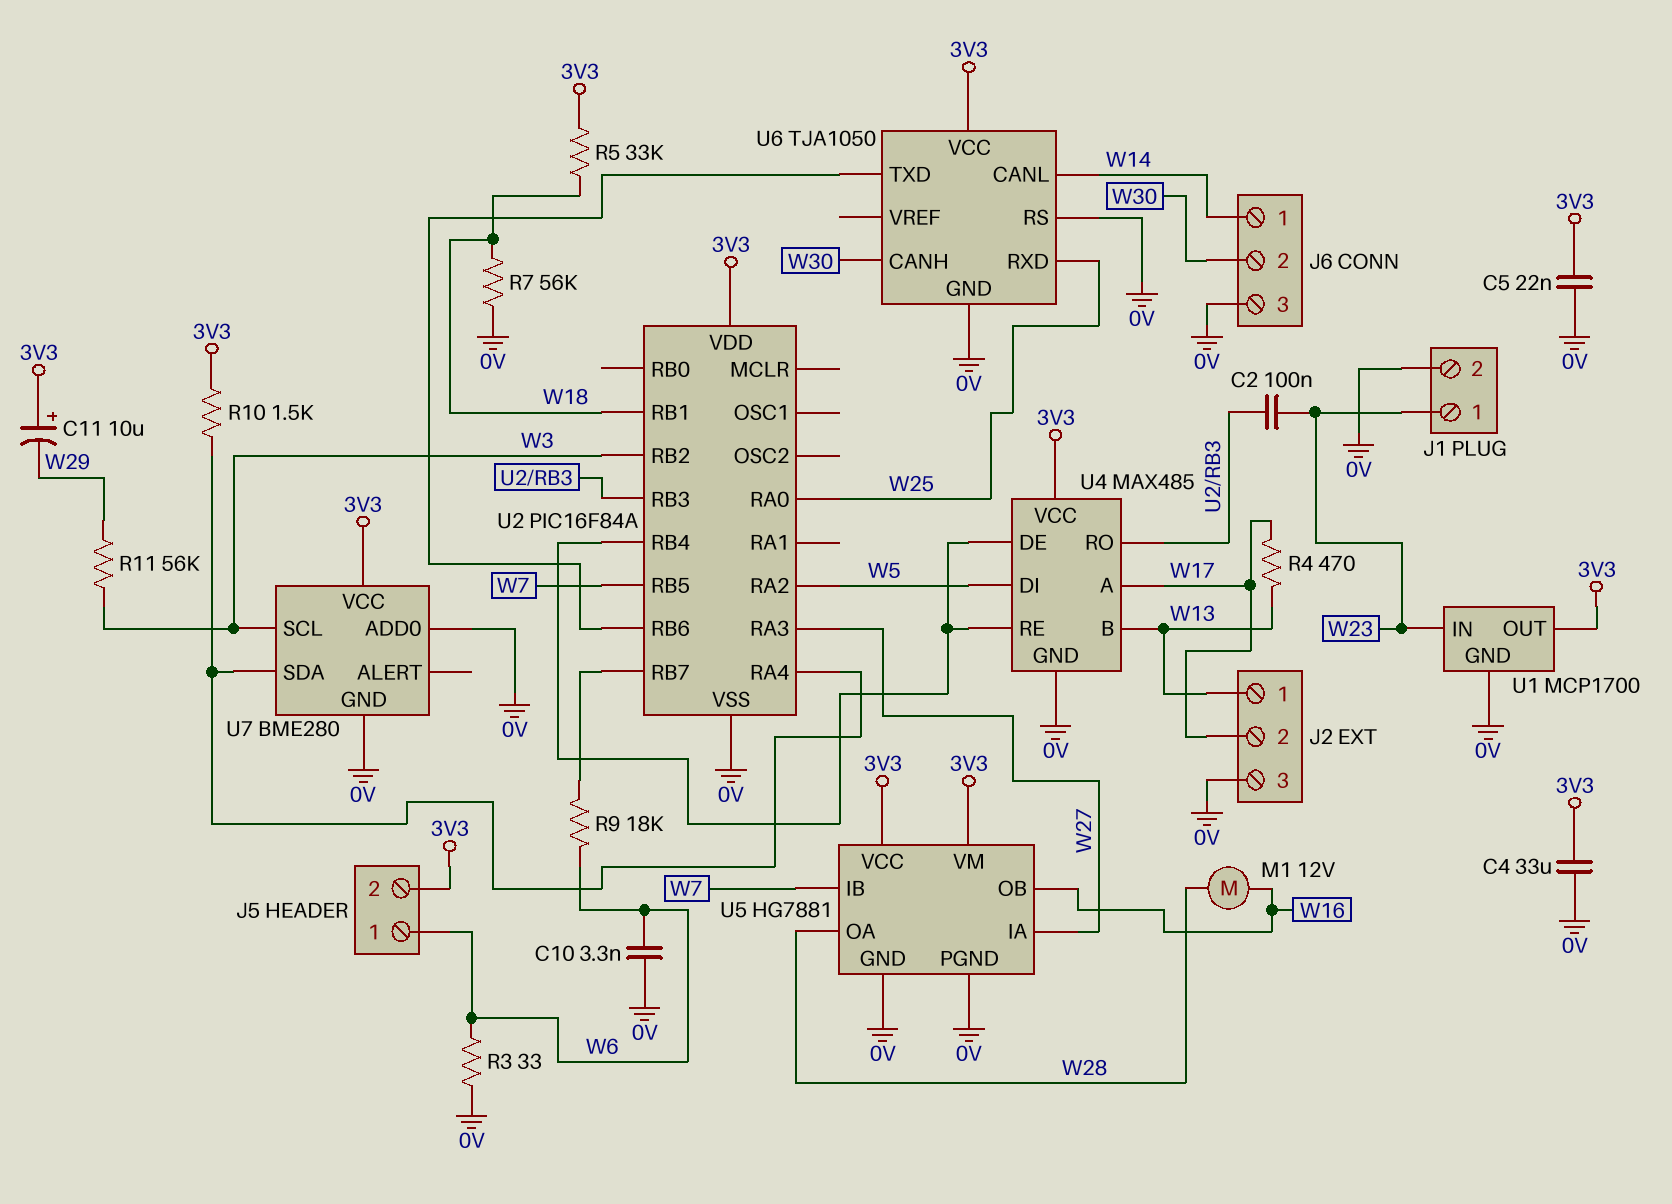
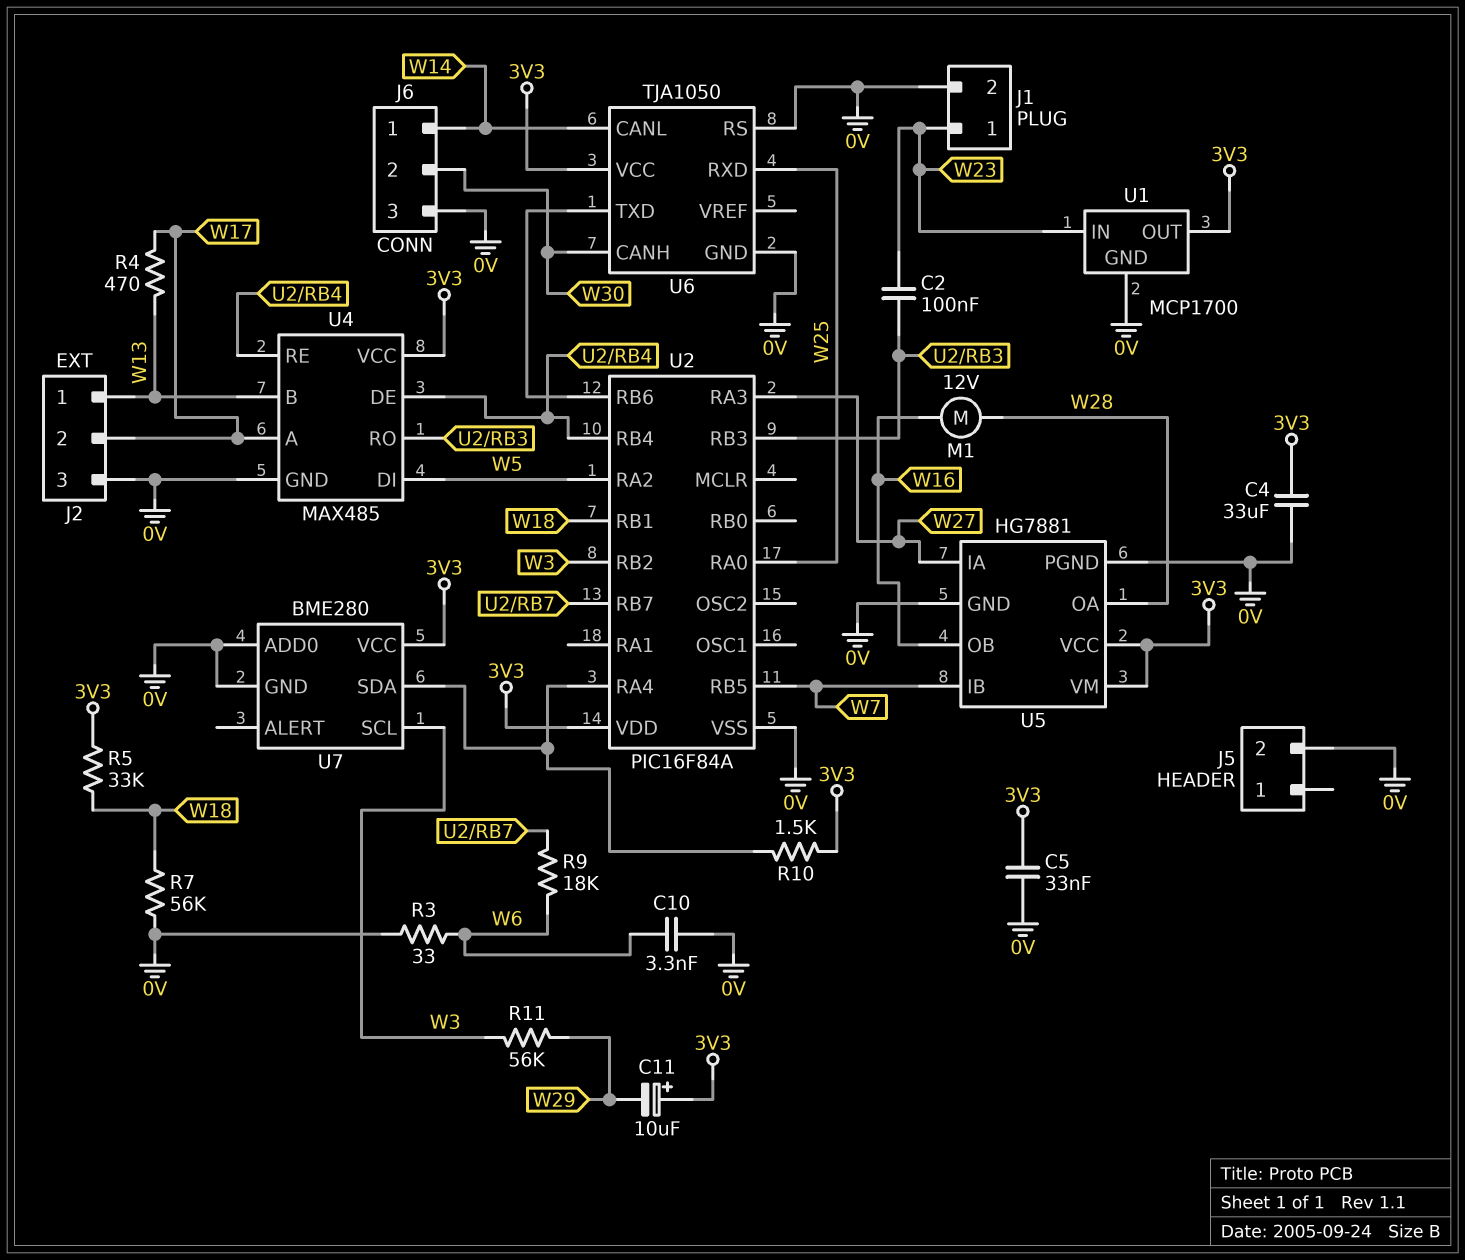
C5: 22nF (0V, 3V3) -> 33nF (0V, 3V3)
J5 pin 1: W6 -> none
J5 pin 2: 3V3 -> 0V

